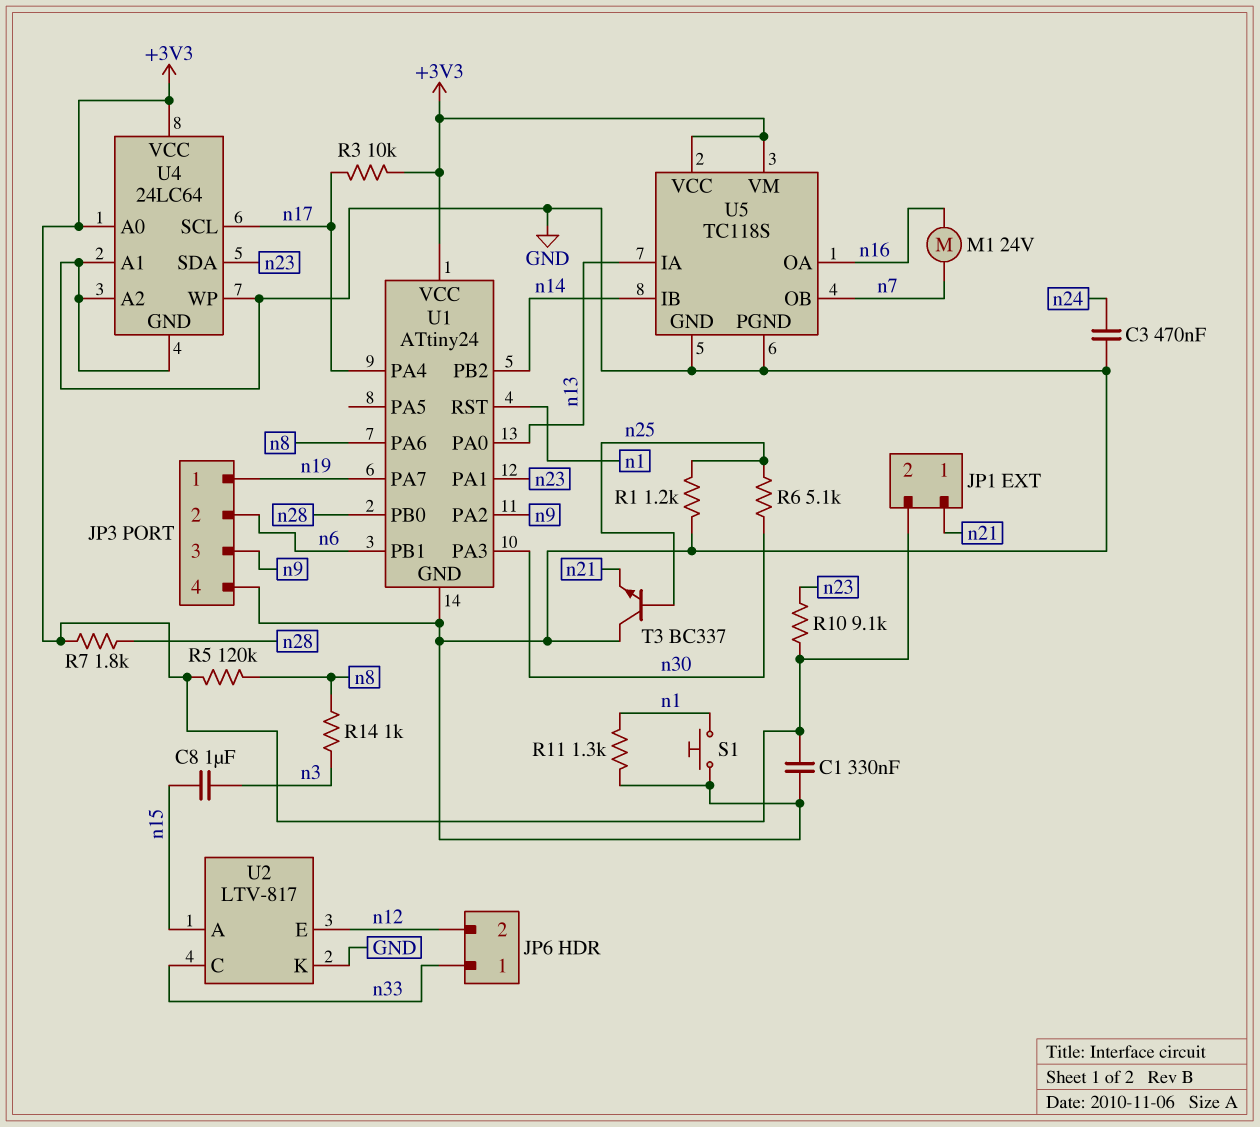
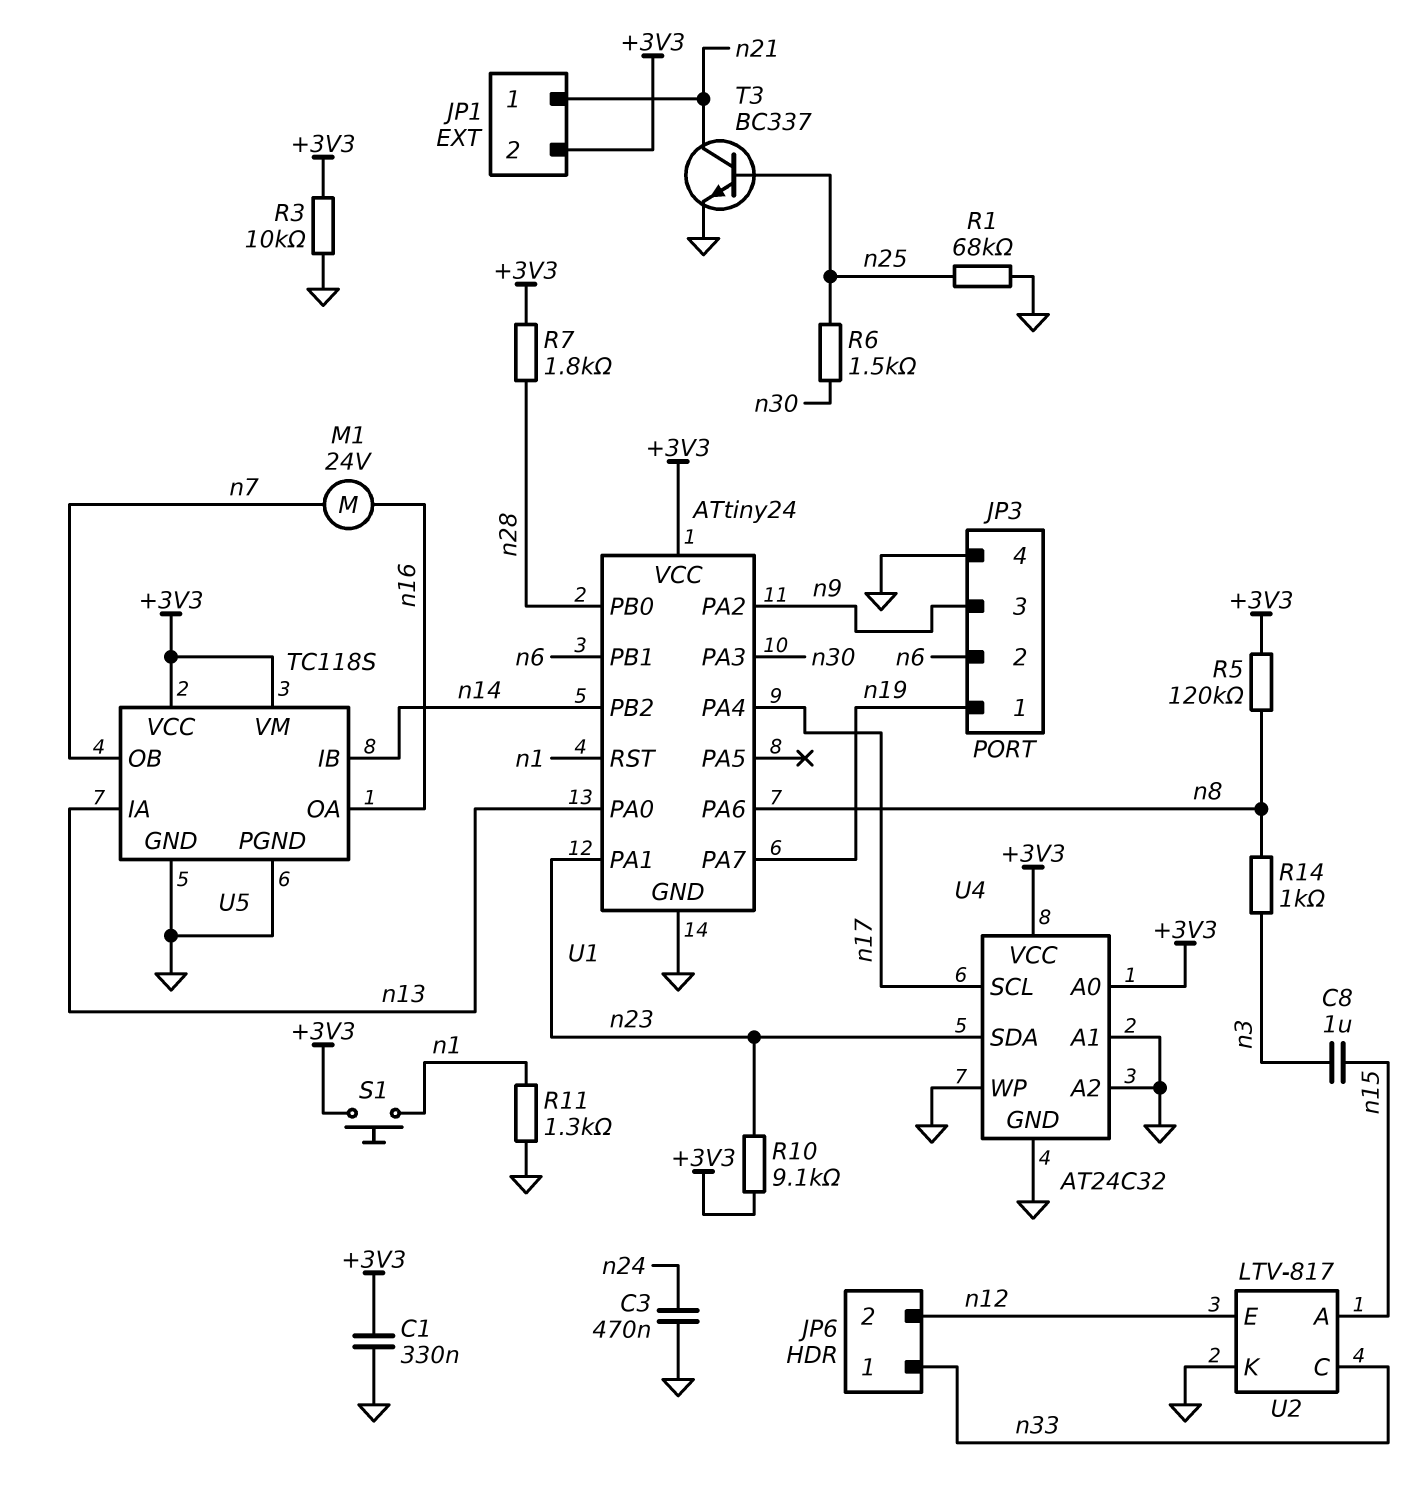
R1: 1.2k (GND, n25) -> 68k (GND, n25)
R3: 10k (+3V3, n17) -> 10k (+3V3, GND)
R6: 5.1k (n25, n30) -> 1.5k (n25, n30)
S1: button (GND, n1) -> button (+3V3, n1)
T3: NPN BC337 (B n25, C GND, E n21) -> NPN BC337 (B n25, C n21, E GND)
U4: 24LC64 -> AT24C32

